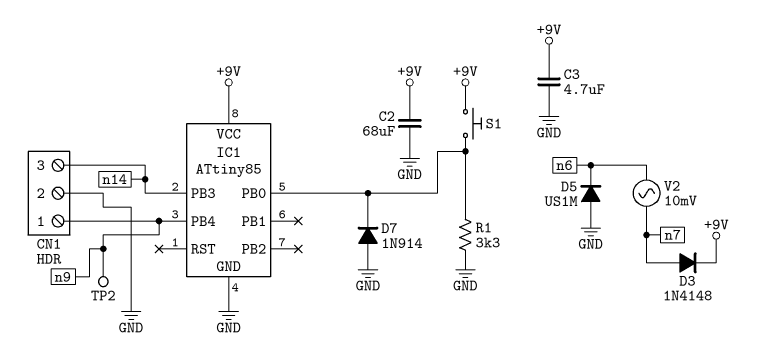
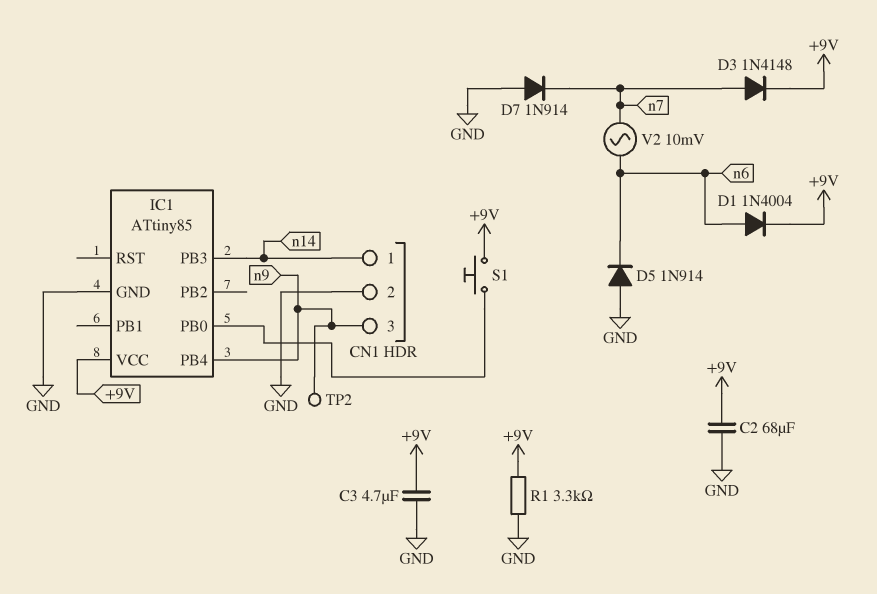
CN1 pin 1: n9 -> n14
CN1 pin 3: n14 -> n9
D1: none -> diode 1N4004 (A n6, K +9V)
D5: diode US1M (A GND, K n6) -> diode 1N914 (A GND, K n6)
D7: diode 1N914 (A GND, K IC1/PB0) -> diode 1N914 (A GND, K n7)
R1: 3.3k (GND, IC1/PB0) -> 3.3k (+9V, GND)

